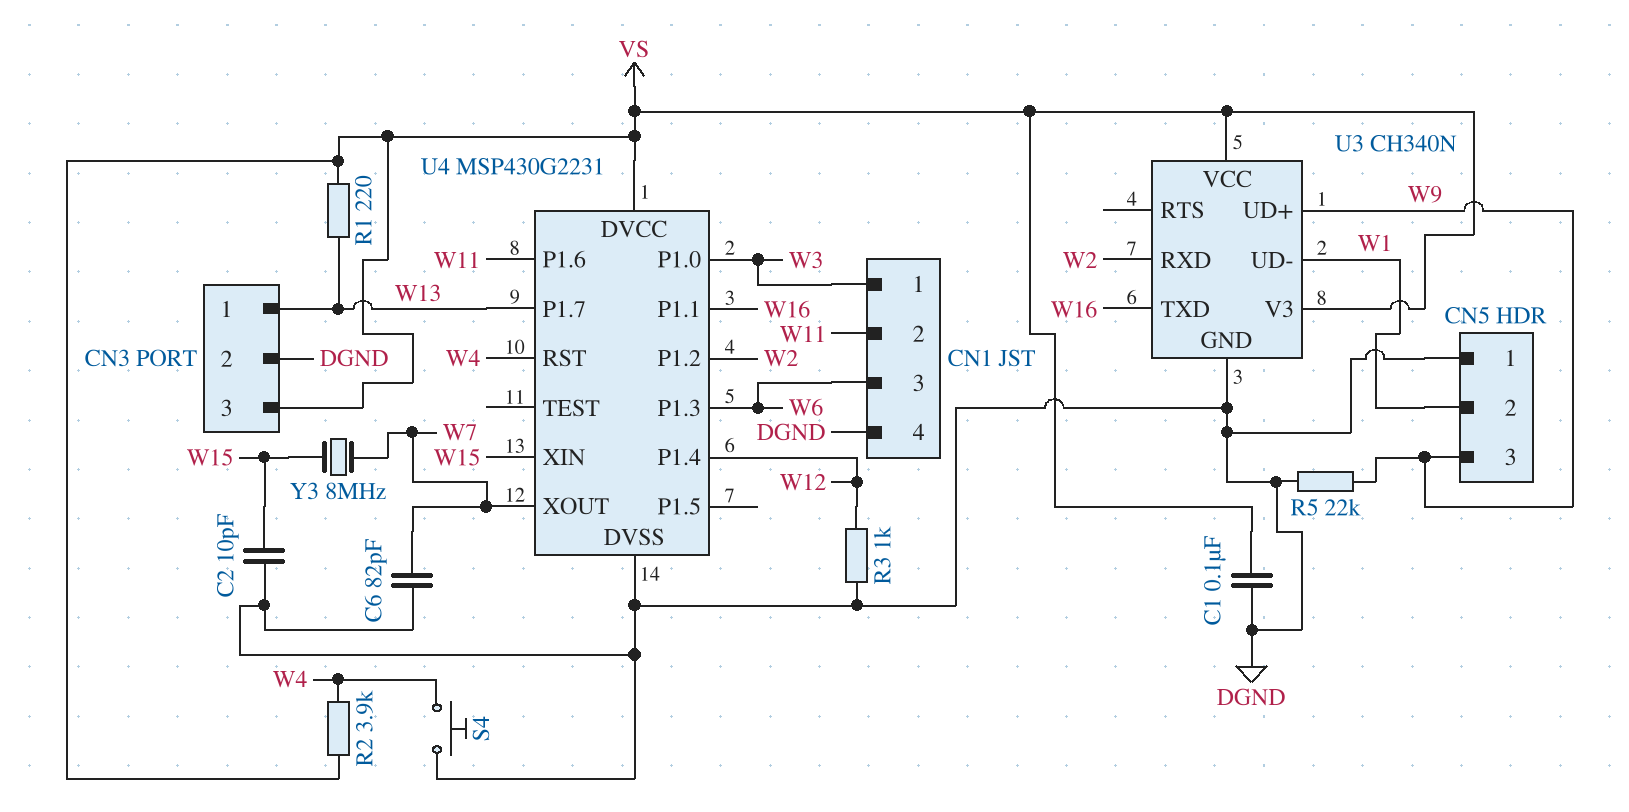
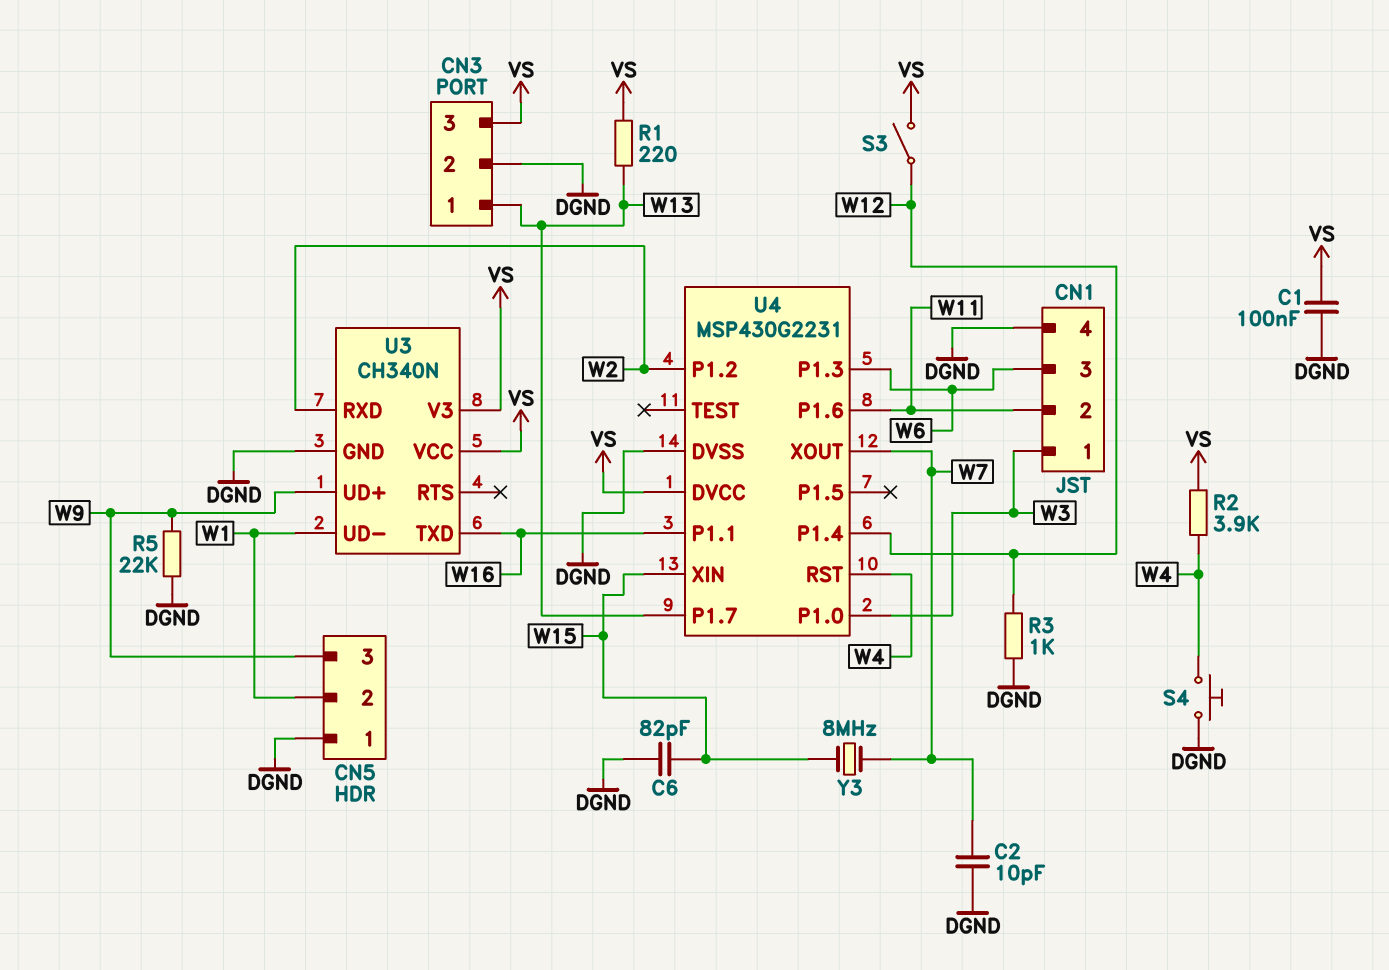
C2: 10pF (DGND, W15) -> 10pF (DGND, W7)
C6: 82pF (DGND, W7) -> 82pF (DGND, W15)
S3: none -> switch (VS, W12)

